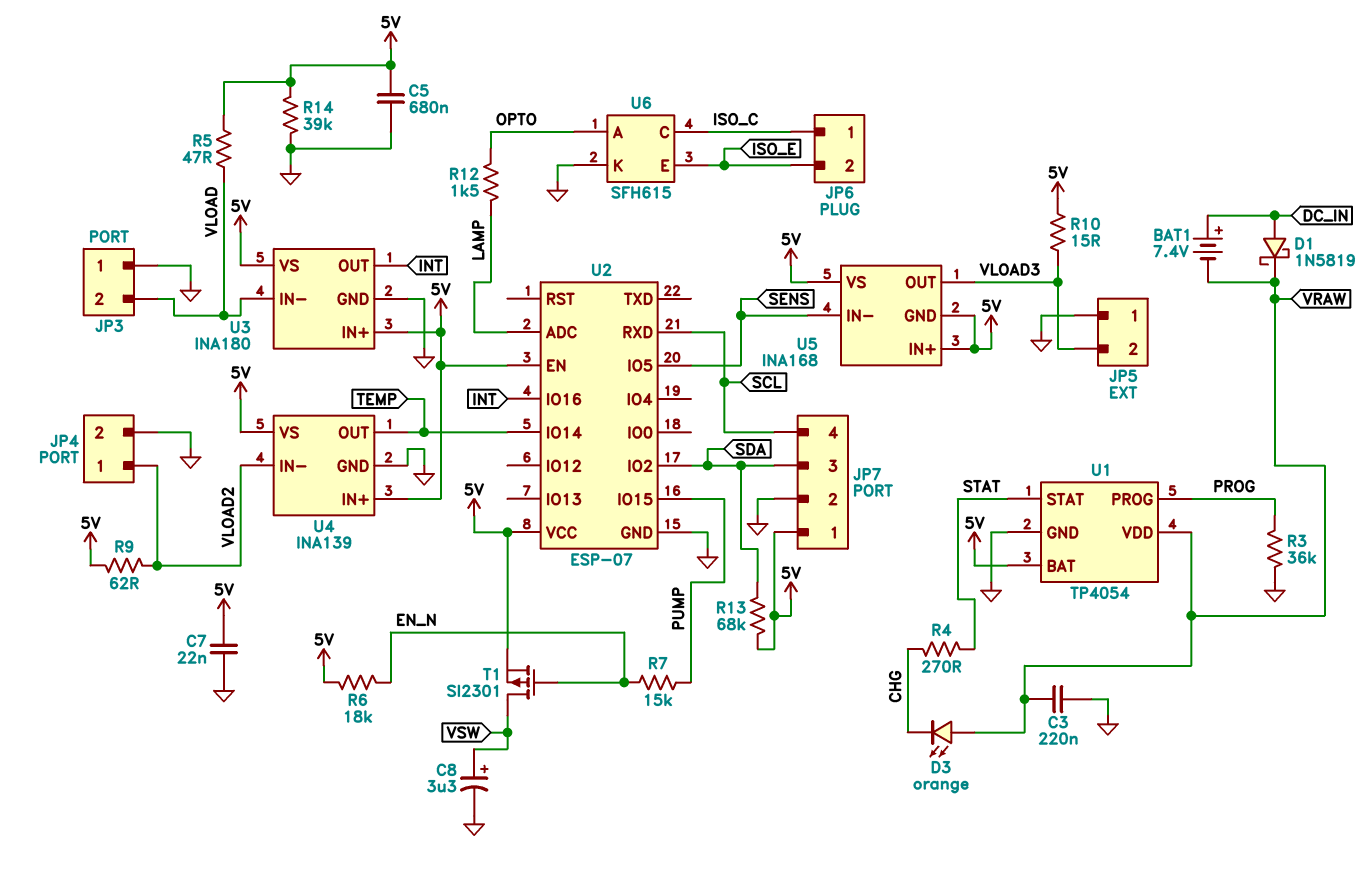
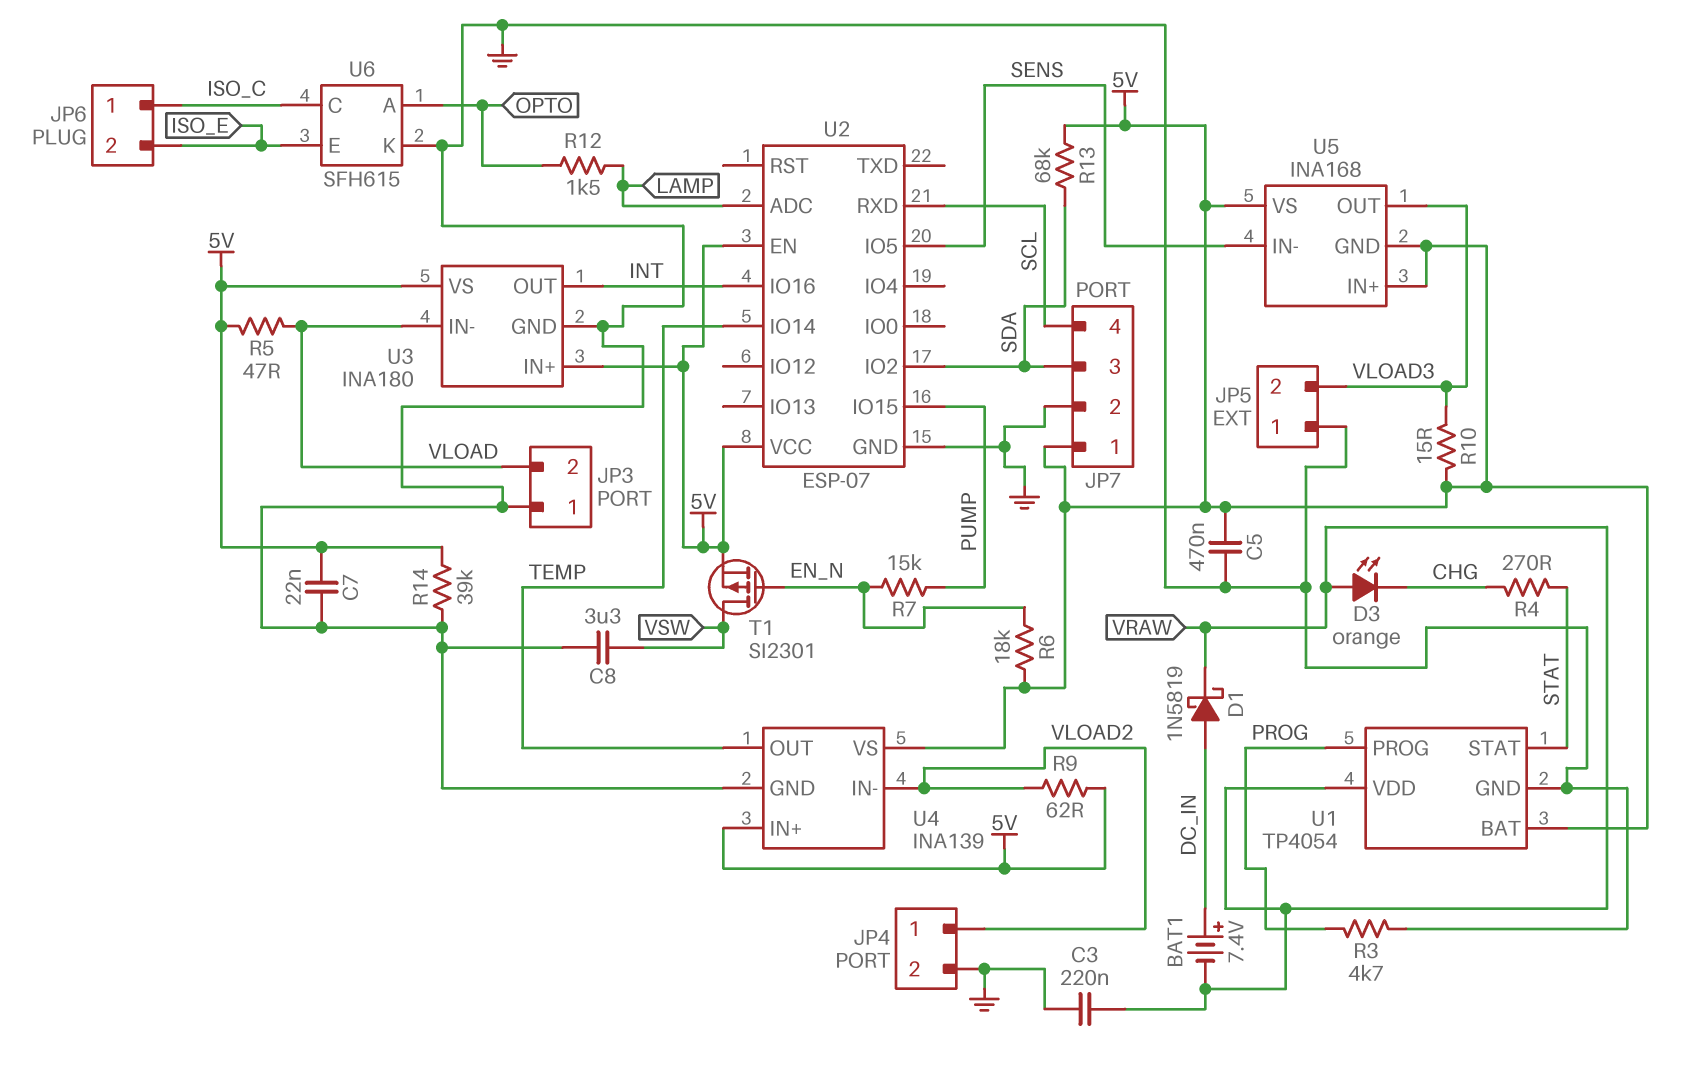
C5: 680nF (5V, GND) -> 470nF (5V, GND)
C8: 3.3uF (plus VSW, minus GND) -> 3.3uF (GND, VSW)
R3: 36k (GND, PROG) -> 4.7k (GND, PROG)

